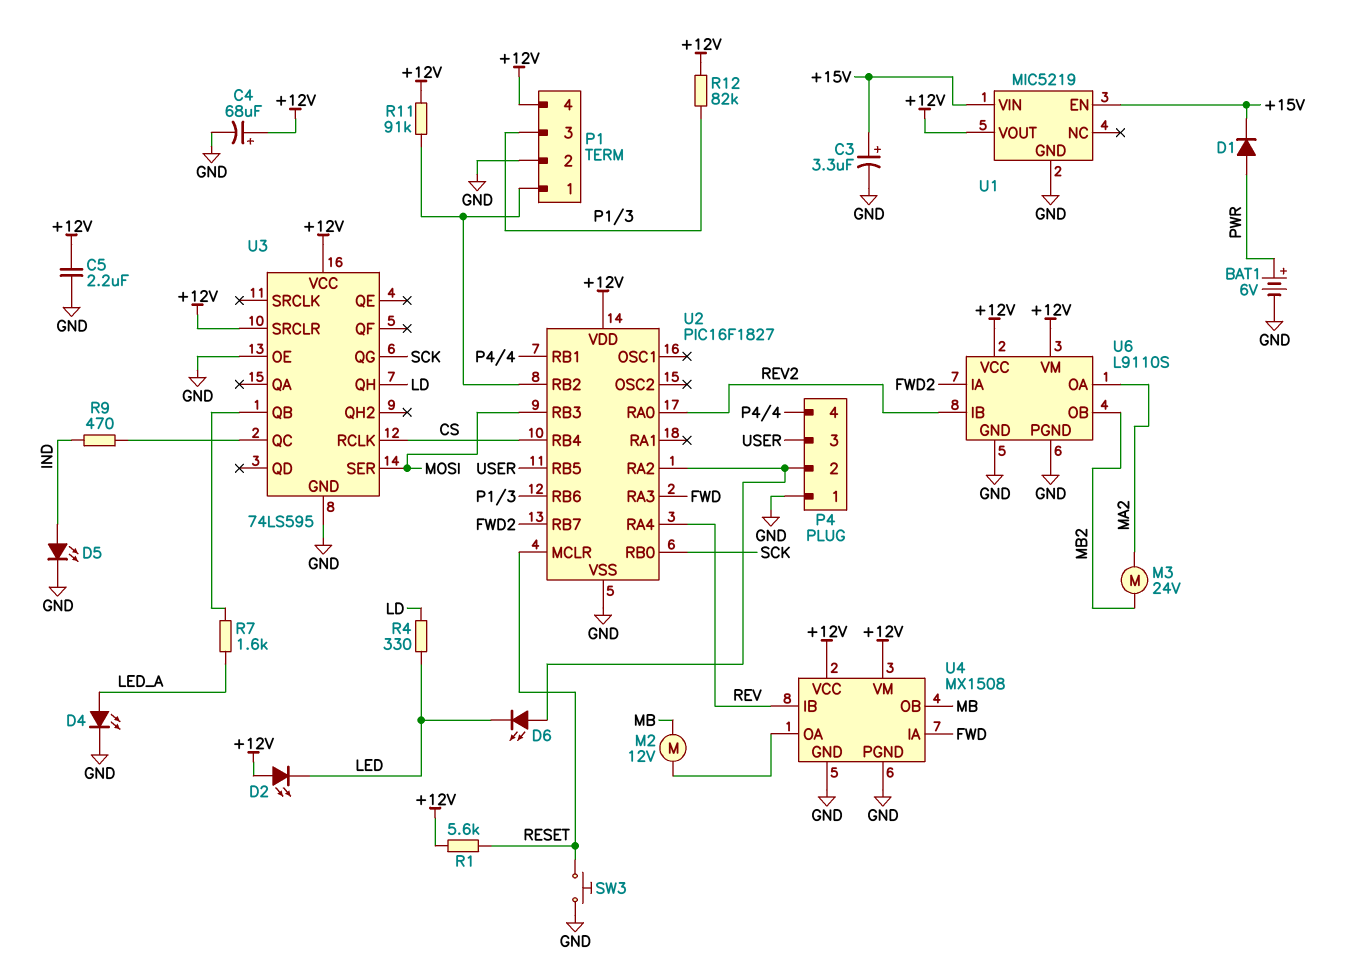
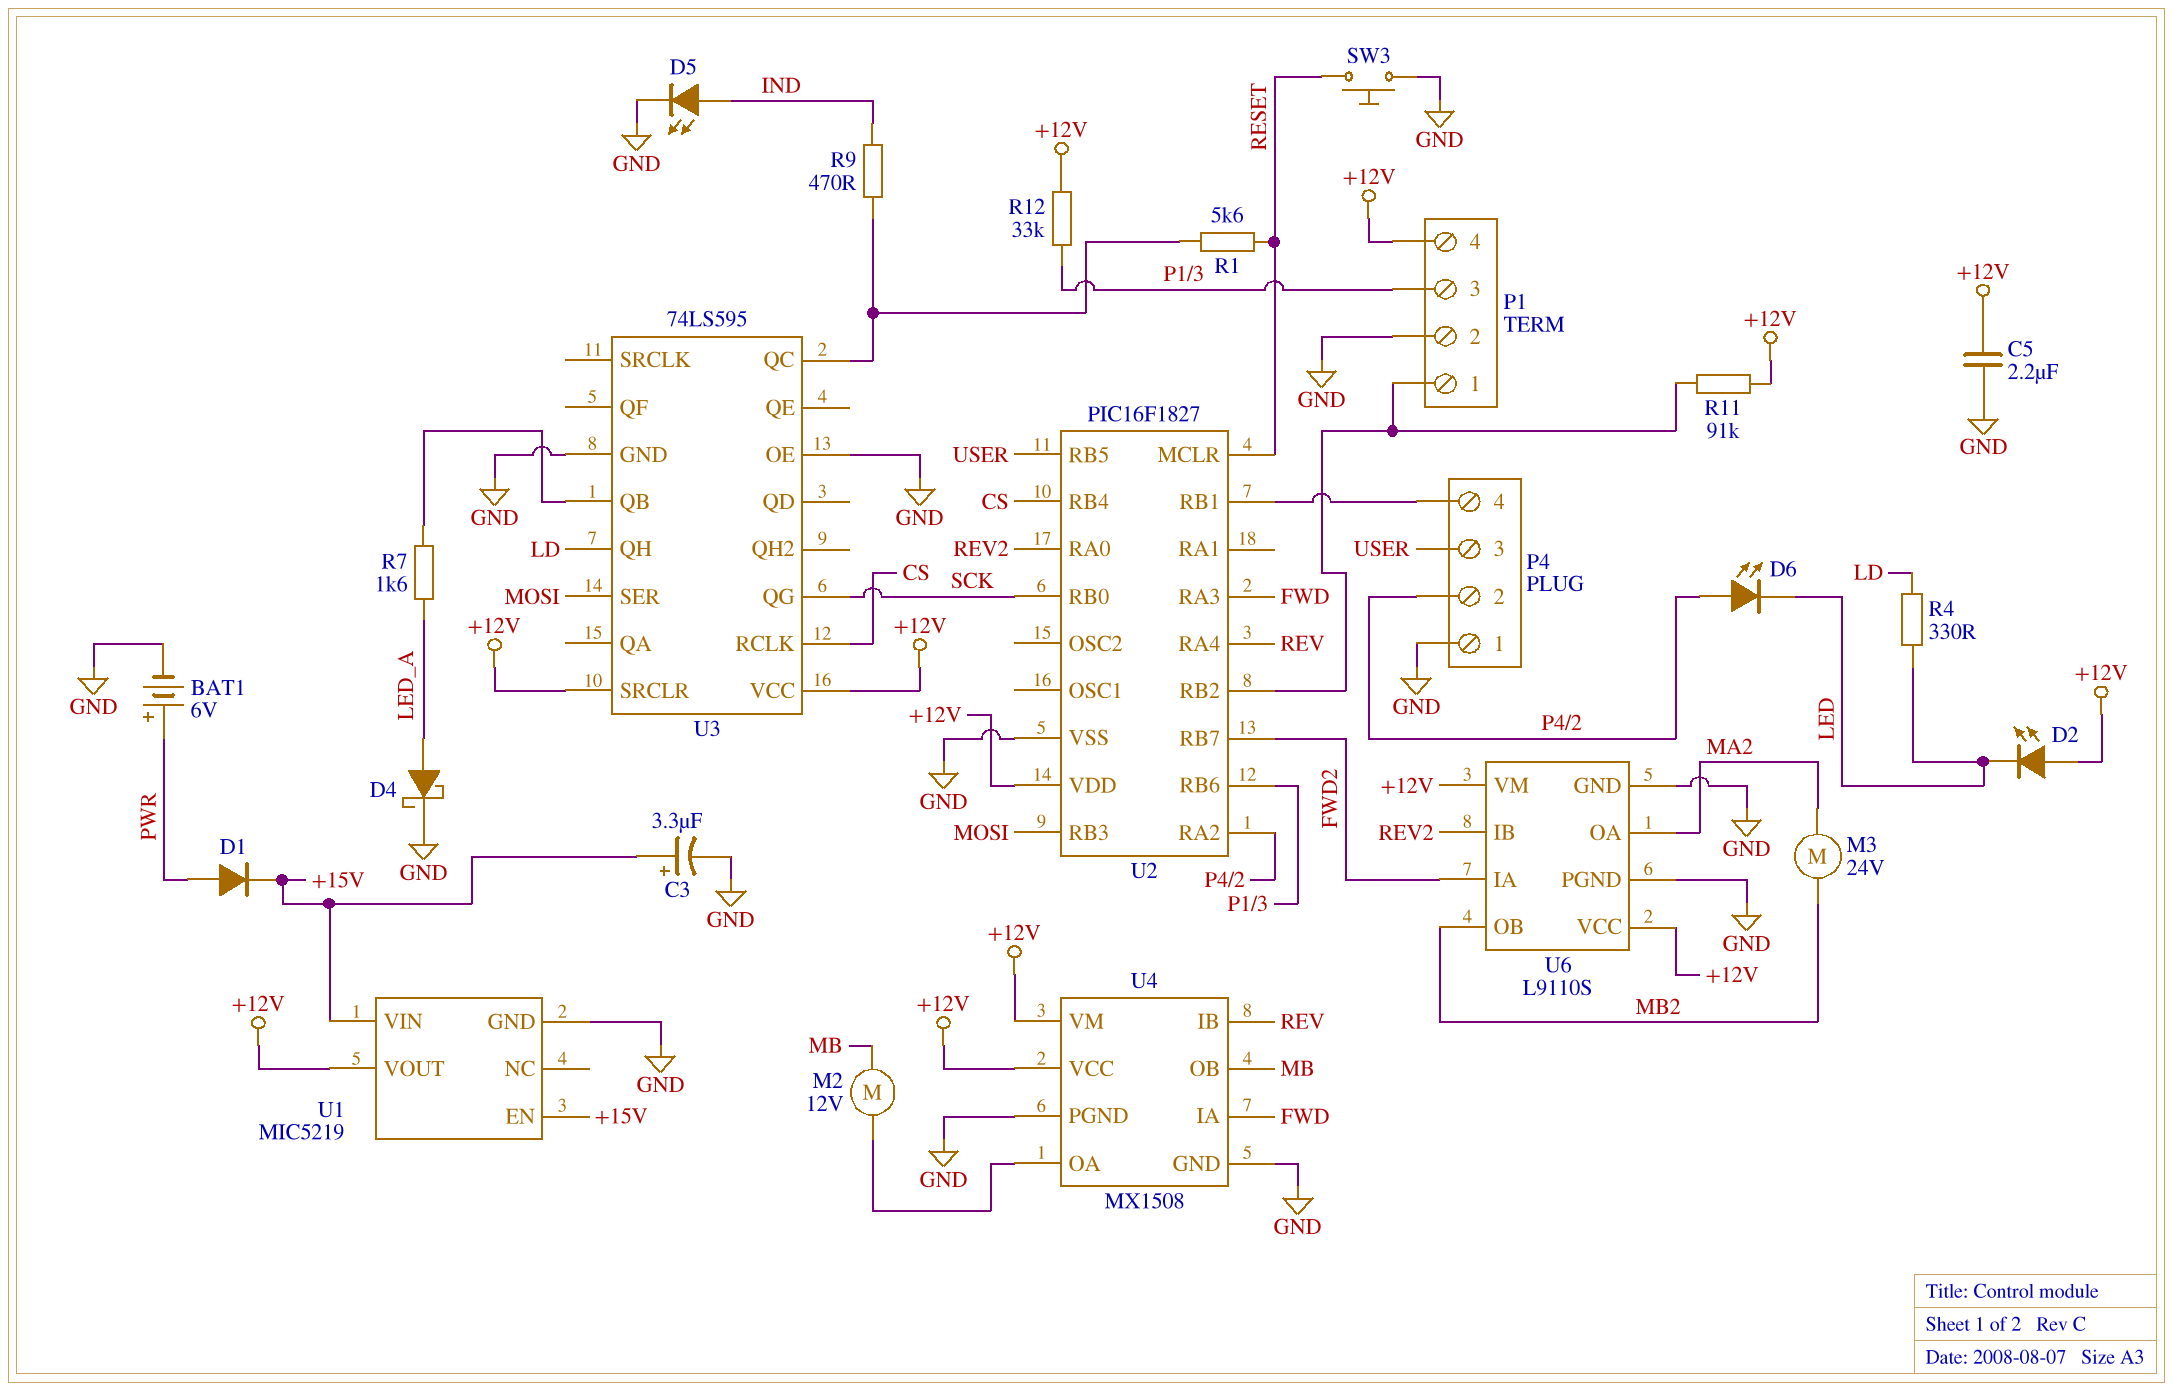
C4: 68uF (plus +12V, minus GND) -> none
D4: LED (A LED_A, K GND) -> schottky (A LED_A, K GND)
R1: 5.6k (+12V, RESET) -> 5.6k (RESET, U3/QC)
R12: 82k (+12V, P1/3) -> 33k (+12V, P1/3)

